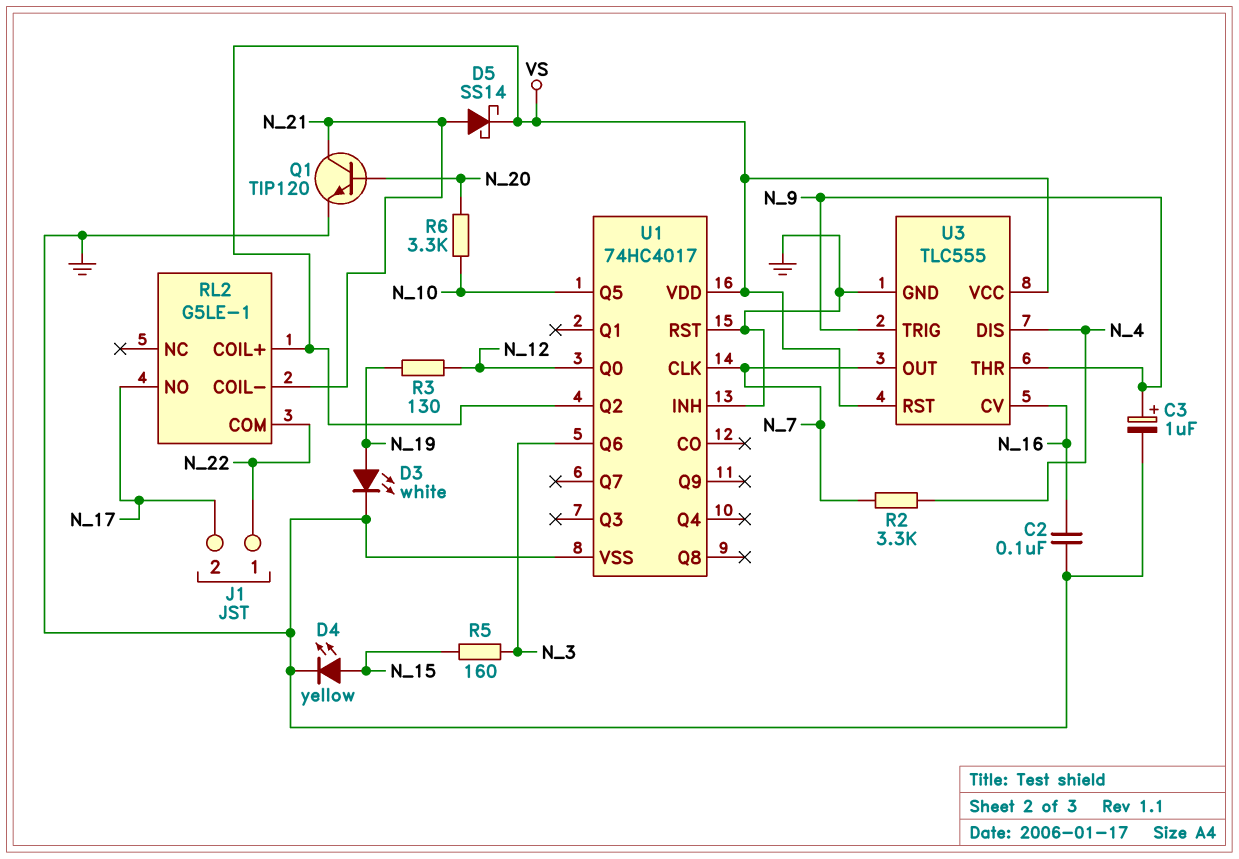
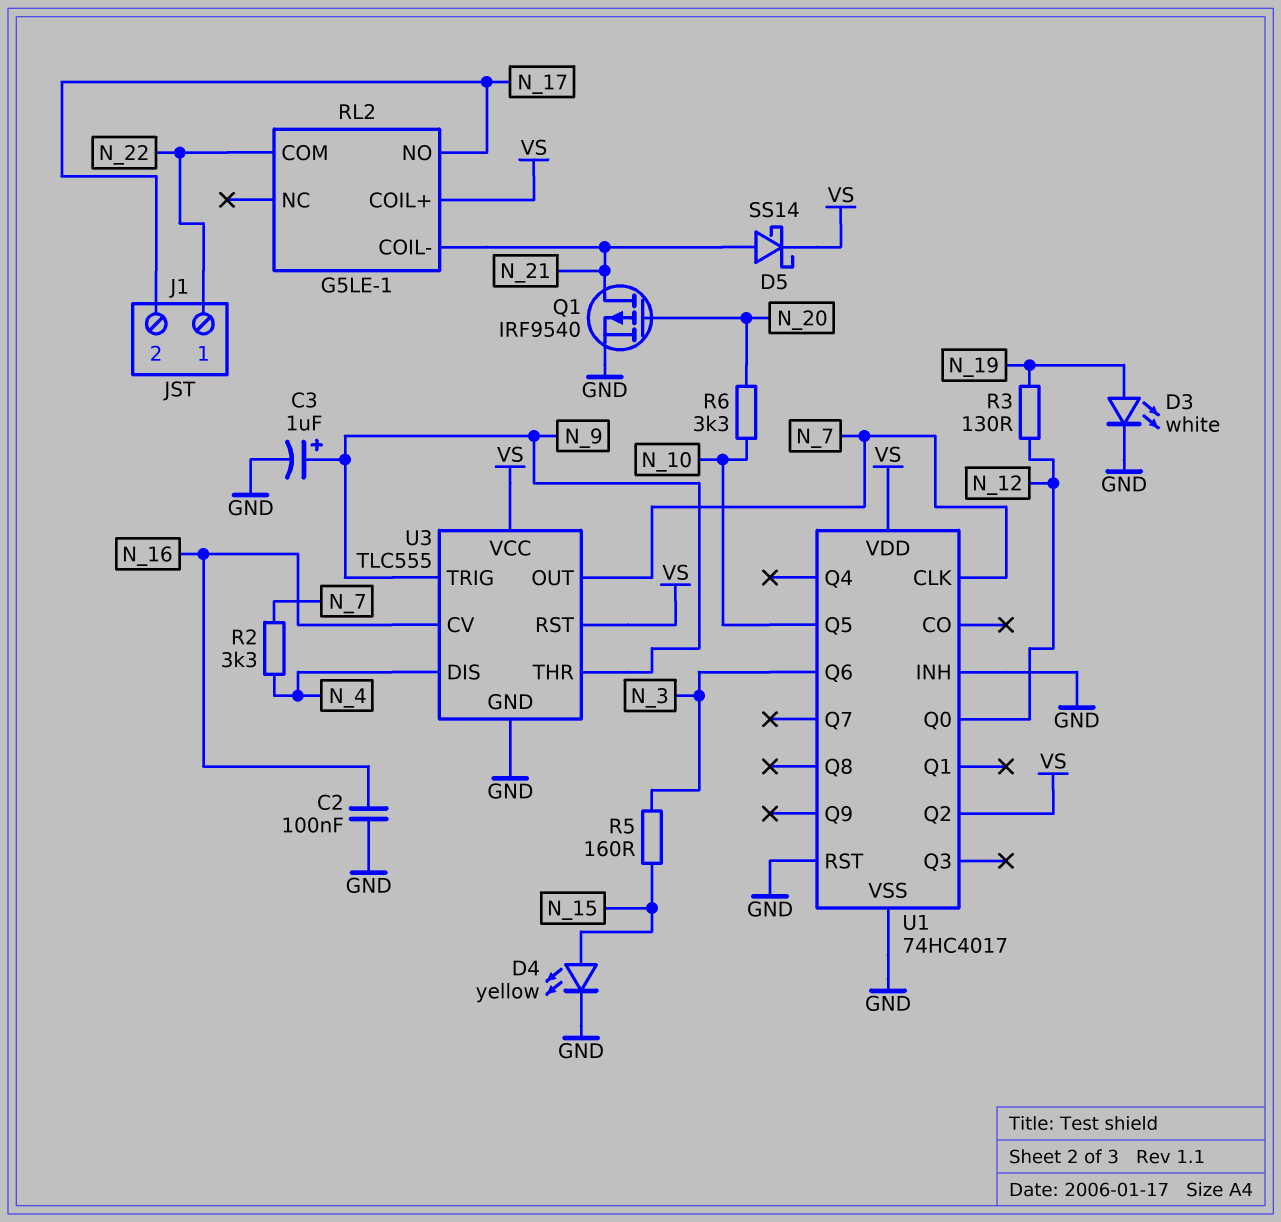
Q1: NPN TIP120 (B N_20, C N_21, E GND) -> PMOS IRF9540 (G N_20, D N_21, S GND)

